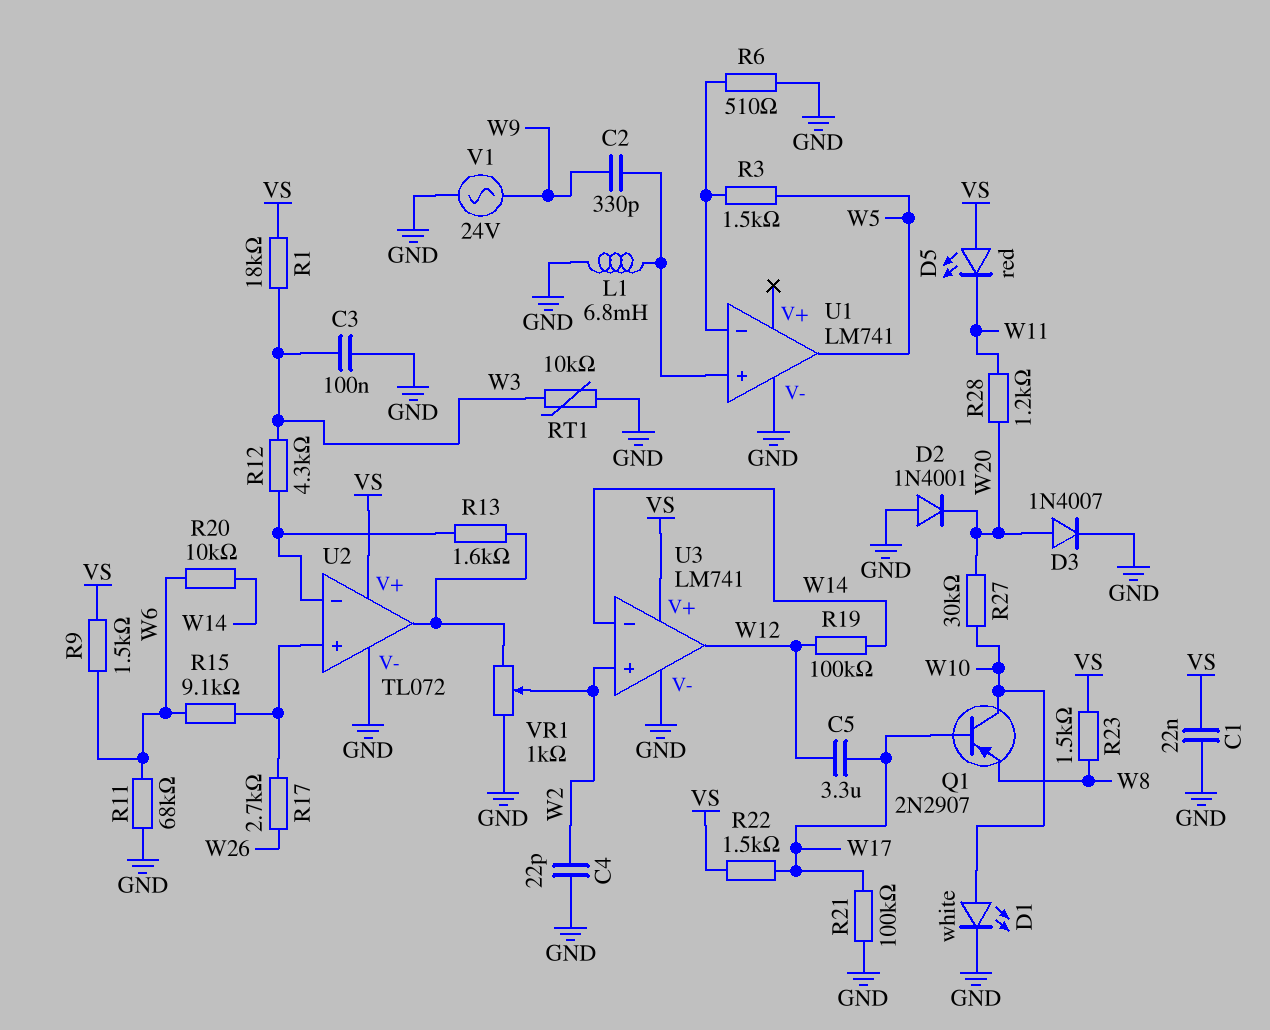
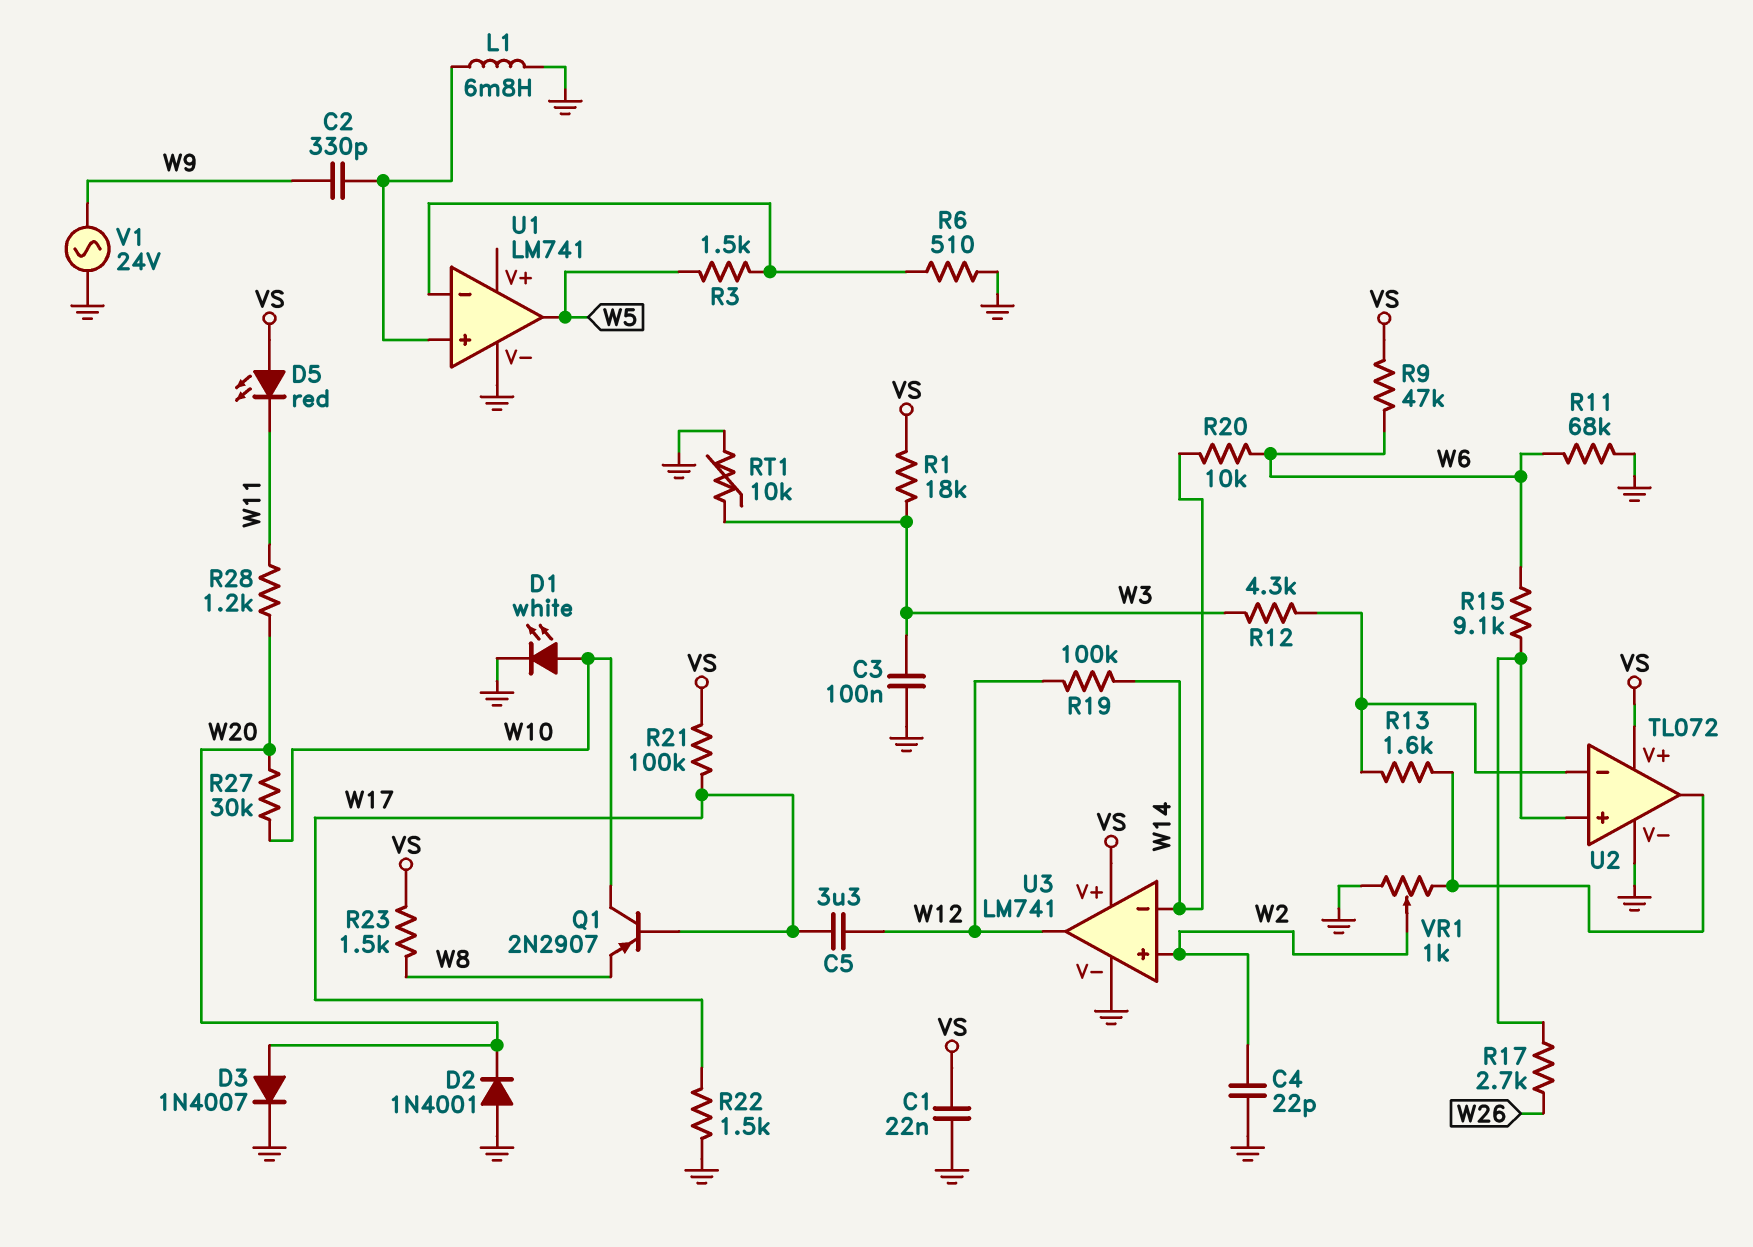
R9: 1.5k (VS, W6) -> 47k (VS, W6)
R21: 100k (GND, W17) -> 100k (VS, W17)
R22: 1.5k (VS, W17) -> 1.5k (GND, W17)

